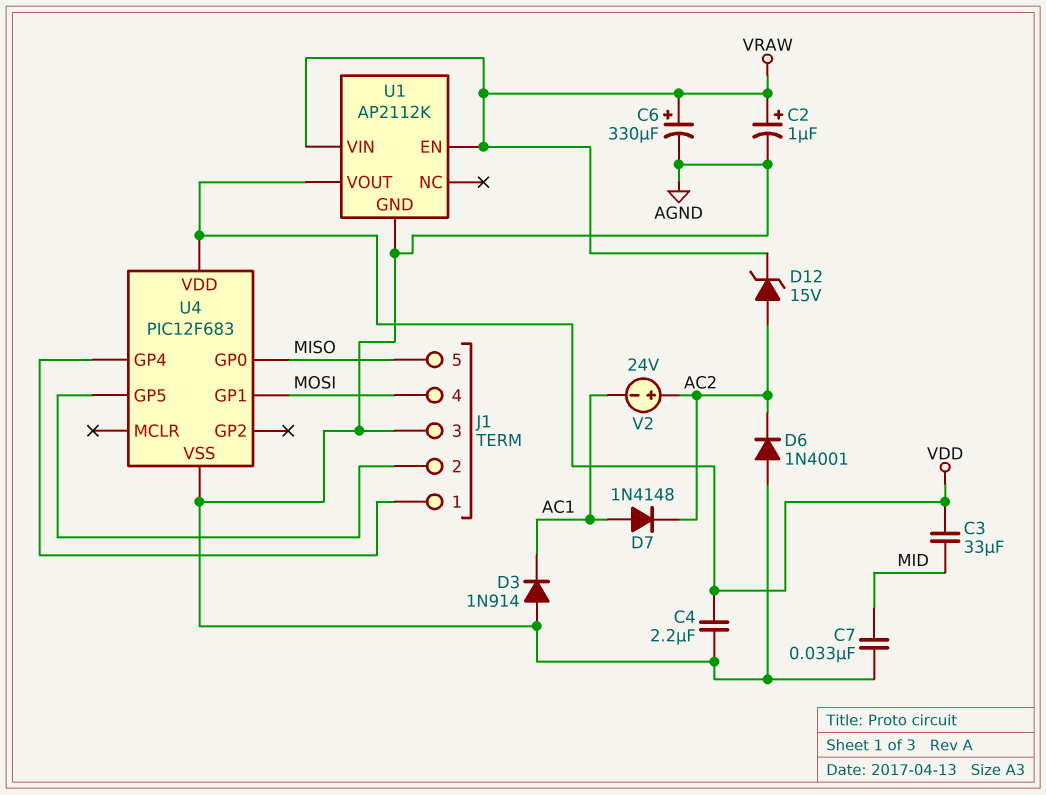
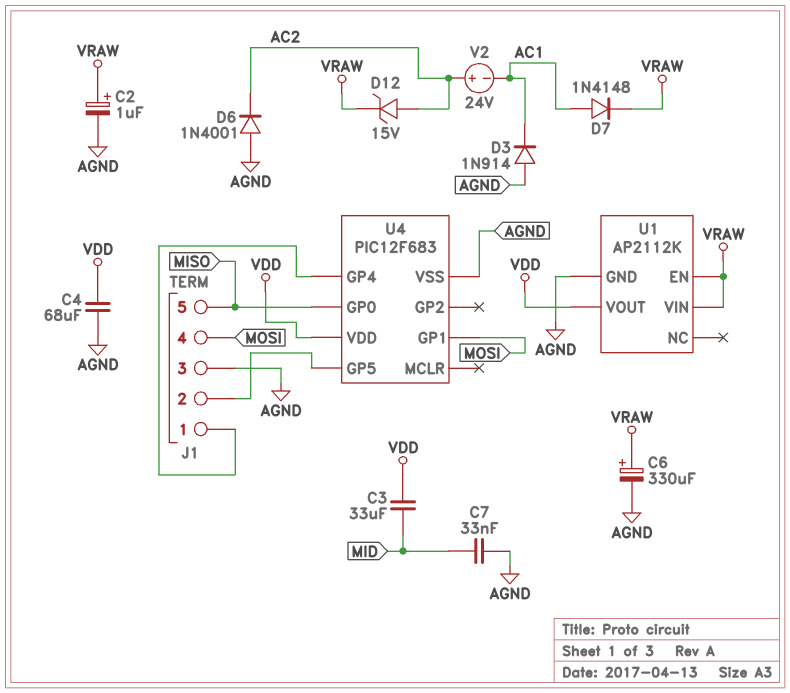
C4: 2.2uF (AGND, VDD) -> 68uF (AGND, VDD)
D7: diode 1N4148 (A AC1, K AC2) -> diode 1N4148 (A AC1, K VRAW)

